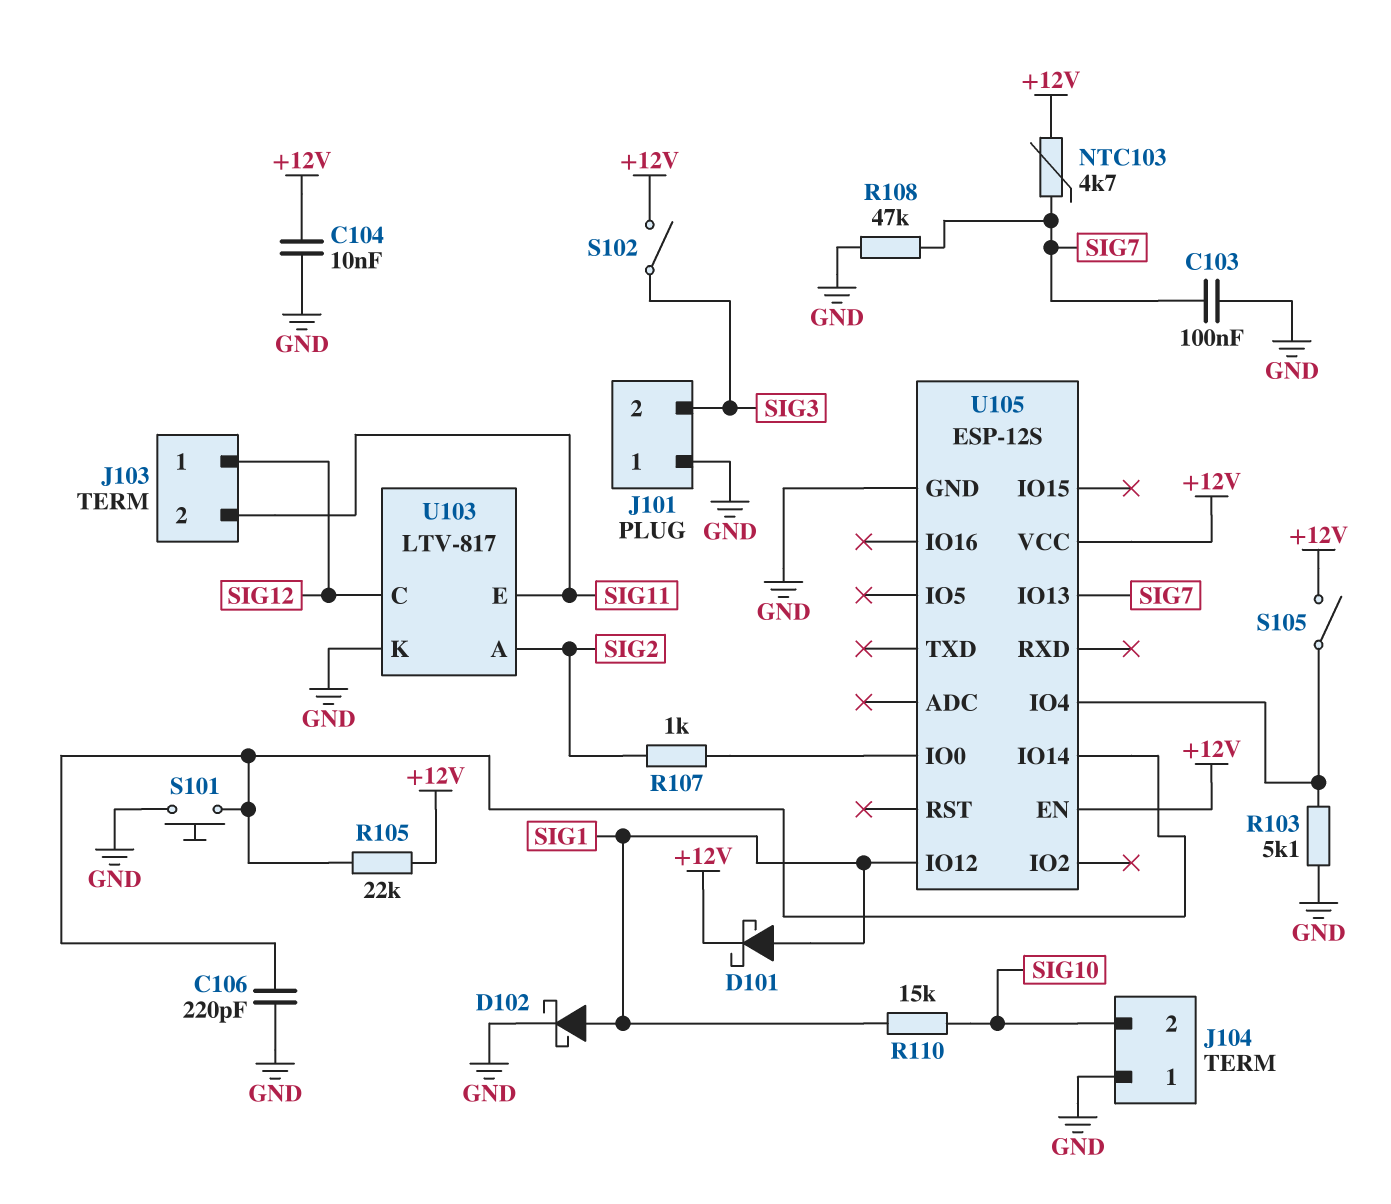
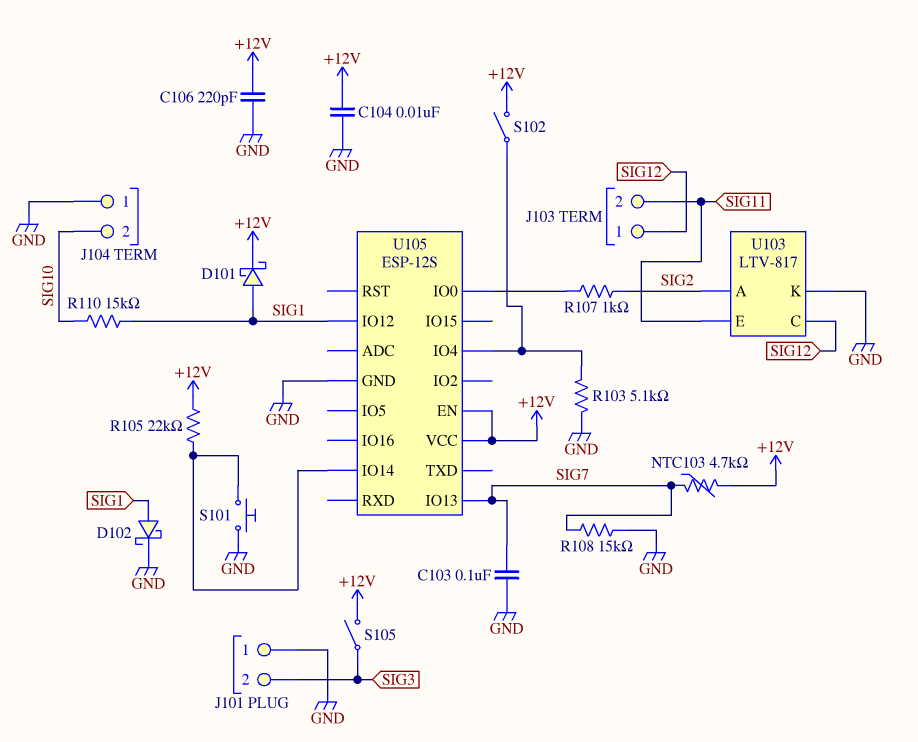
C106: 220pF (GND, U105/IO14) -> 220pF (+12V, GND)
R108: 47k (GND, SIG7) -> 15k (GND, SIG7)
S102: switch (+12V, SIG3) -> switch (+12V, U105/IO4)
S105: switch (+12V, U105/IO4) -> switch (+12V, SIG3)

